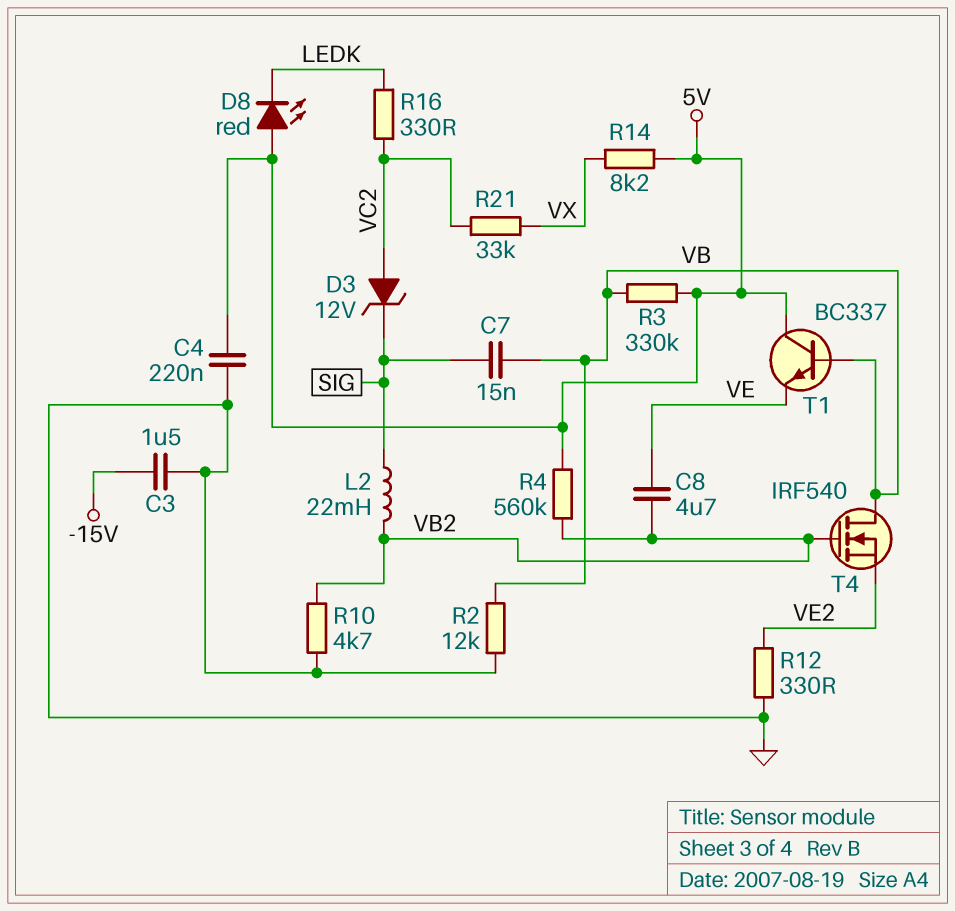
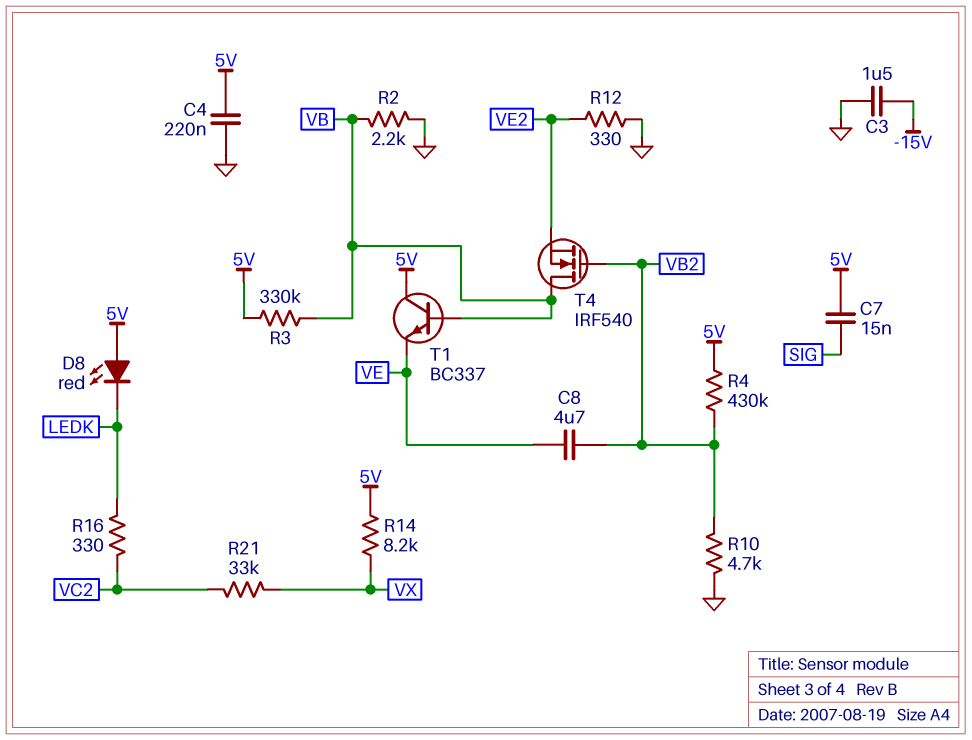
C7: 15nF (SIG, VB) -> 15nF (5V, SIG)
D3: zener 12V (A VC2, K SIG) -> none
L2: 22mH (SIG, VB2) -> none
R2: 12k (GND, VB) -> 2.2k (GND, VB)
R4: 560k (5V, VB2) -> 430k (5V, VB2)

